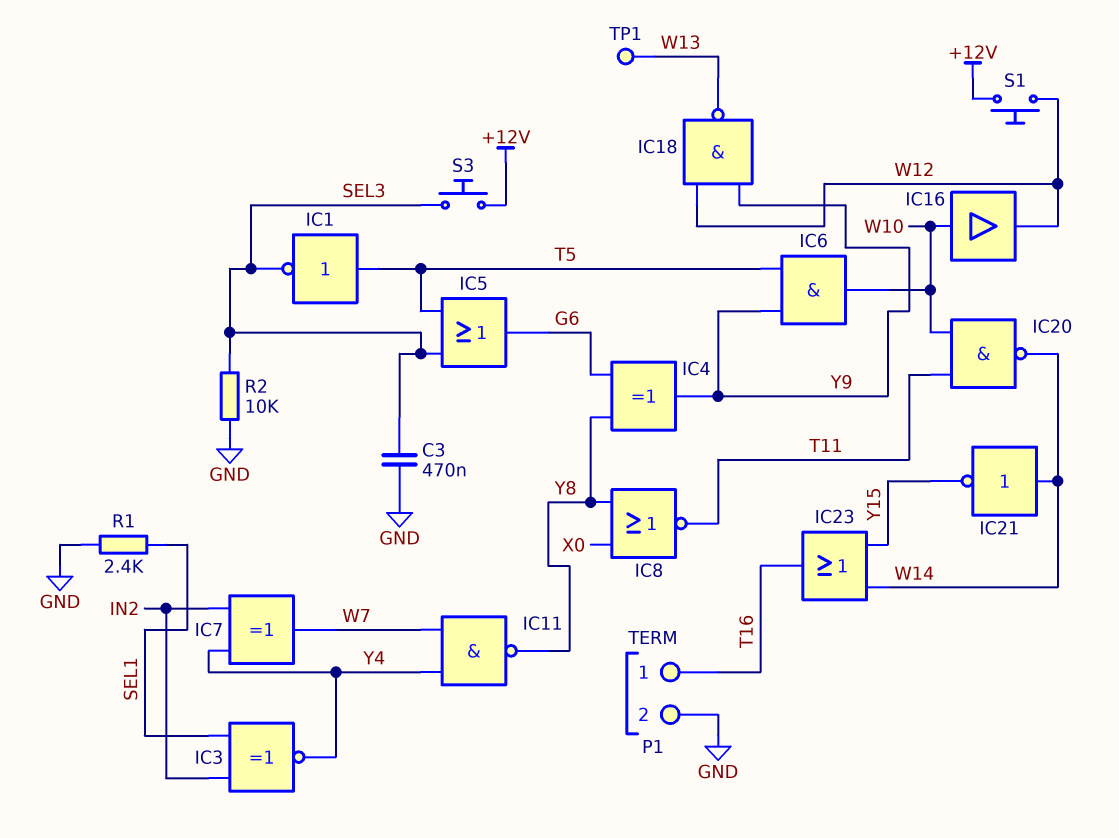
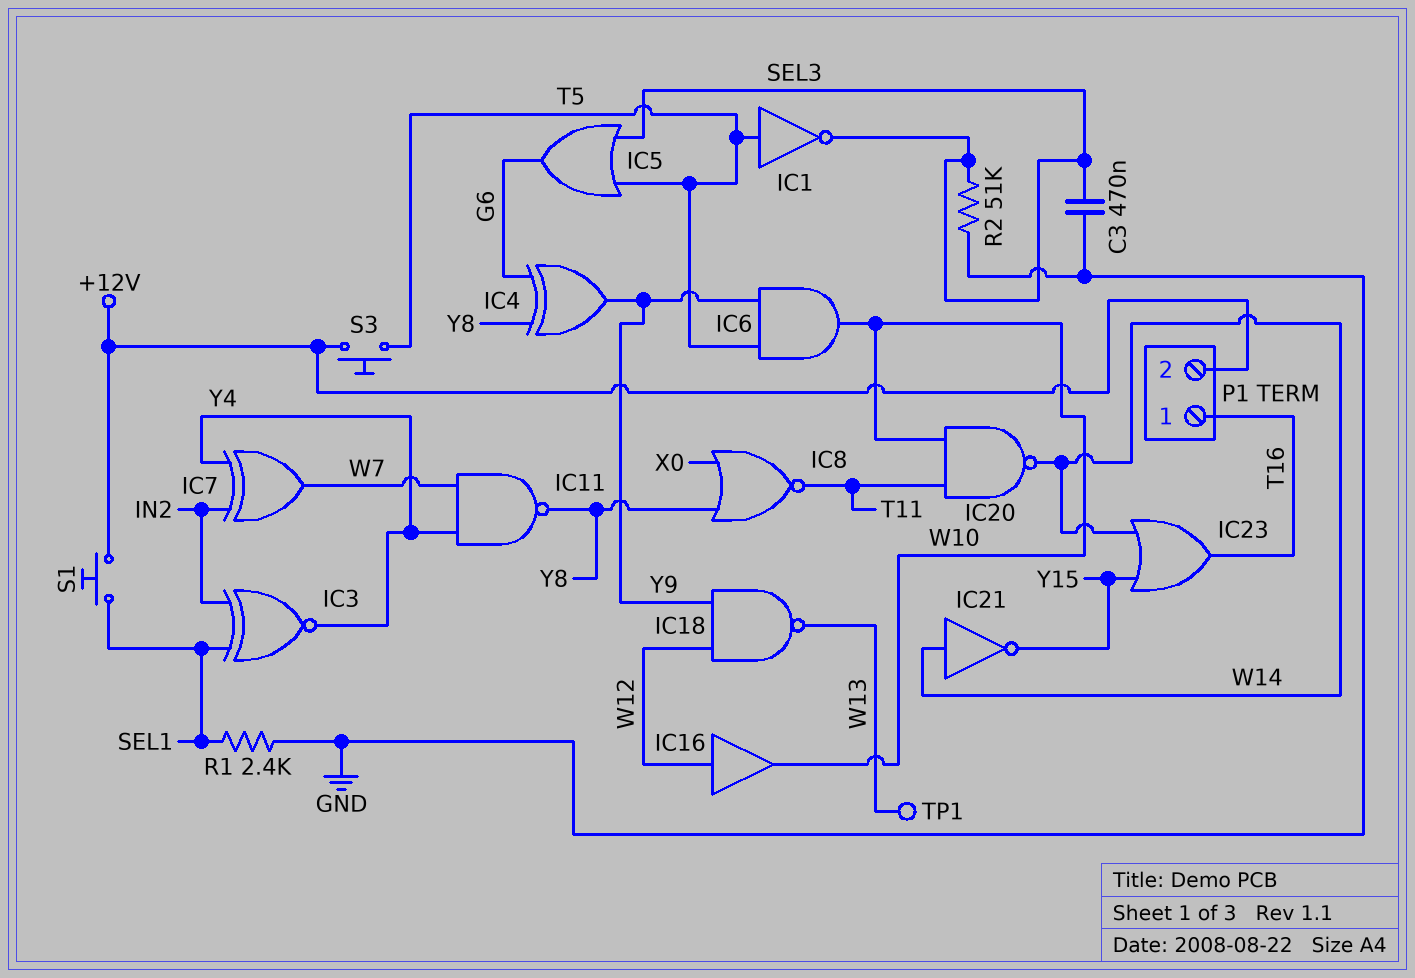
IC16: buffer (in W10, out W12) -> buffer (in W12, out W10)
P1 pin 2: GND -> +12V
R2: 10k (GND, SEL3) -> 51k (GND, SEL3)
S1: button (+12V, W12) -> button (+12V, SEL1)
S3: button (+12V, SEL3) -> button (+12V, T5)

